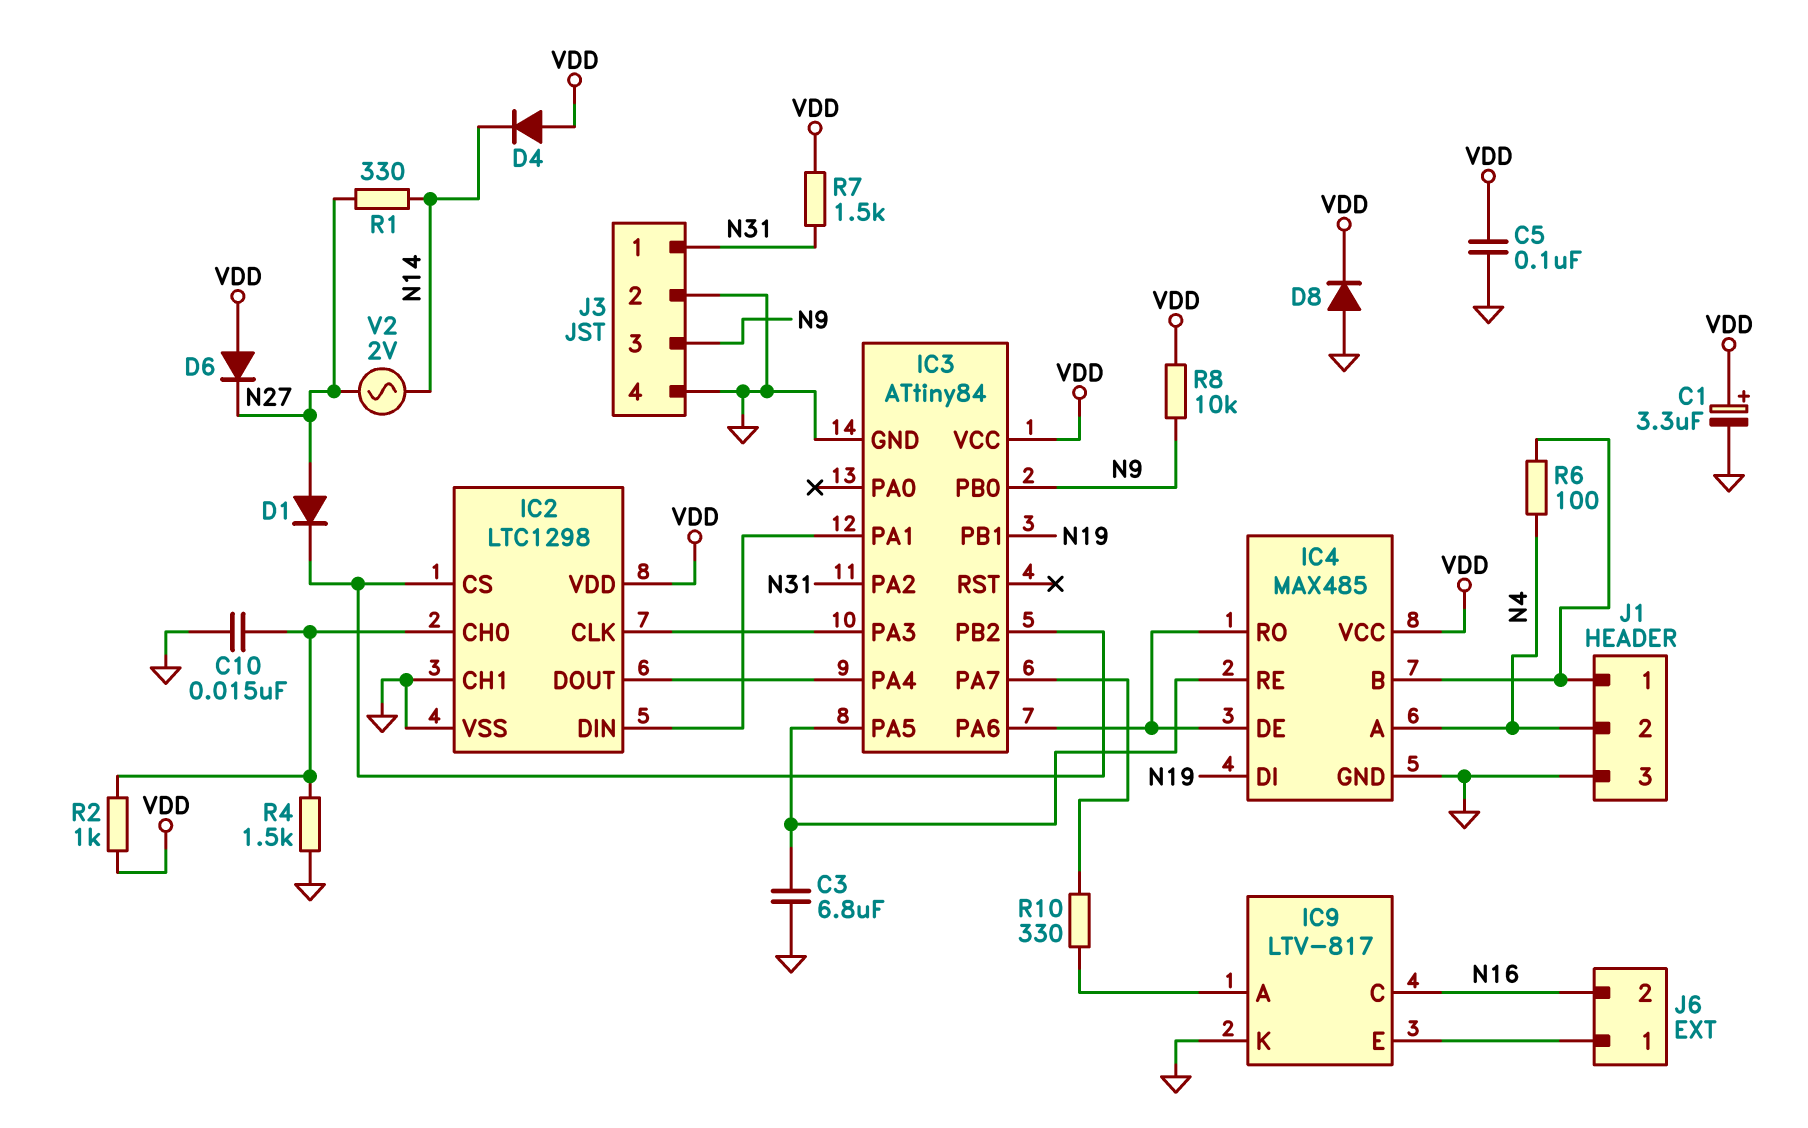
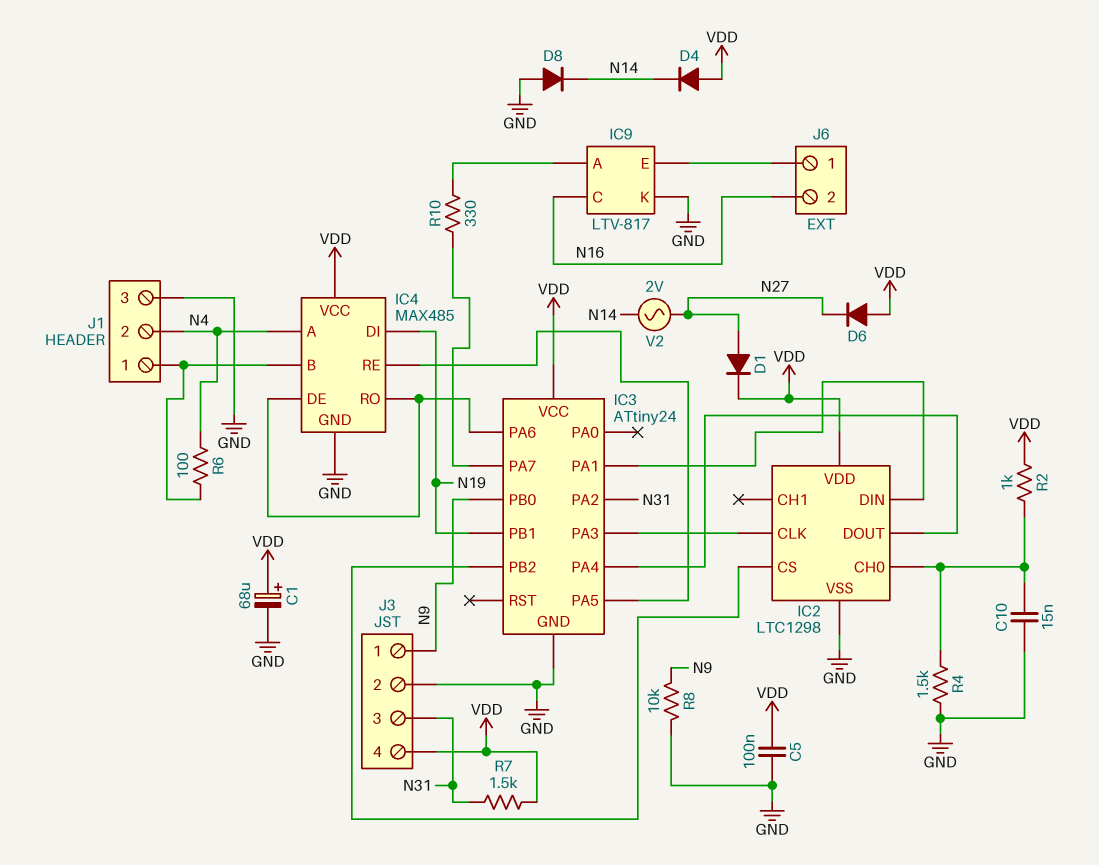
C1: 3.3uF (plus VDD, minus GND) -> 68uF (plus VDD, minus GND)
C3: 6.8uF (GND, IC3/PA5) -> none
D1: diode (A N27, K IC2/CS) -> diode (A N27, K VDD)
D8: diode (A GND, K VDD) -> diode (A GND, K N14)
IC2 pin CH1: GND -> none
IC3: ATtiny84 -> ATtiny24
J3 pin 1: N31 -> N9
J3 pin 3: N9 -> N31
J3 pin 4: GND -> VDD
R1: 330 (N14, N27) -> none
R8: 10k (N9, VDD) -> 10k (GND, N9)

